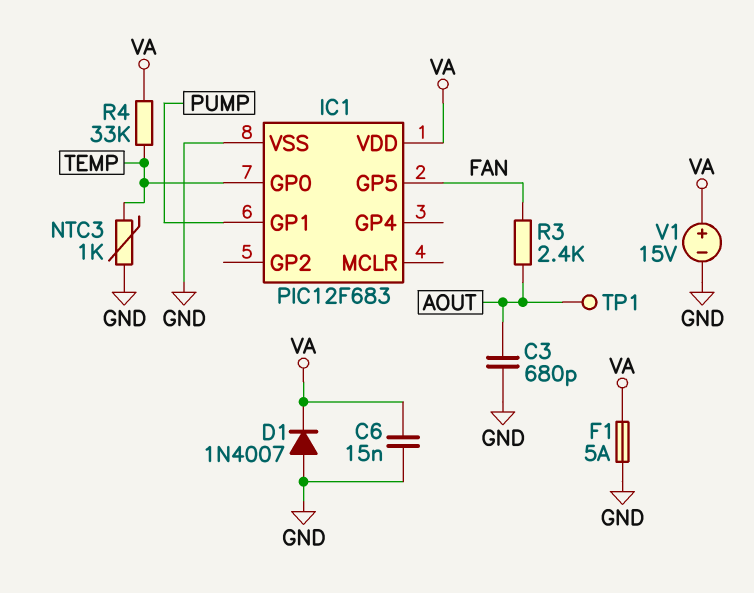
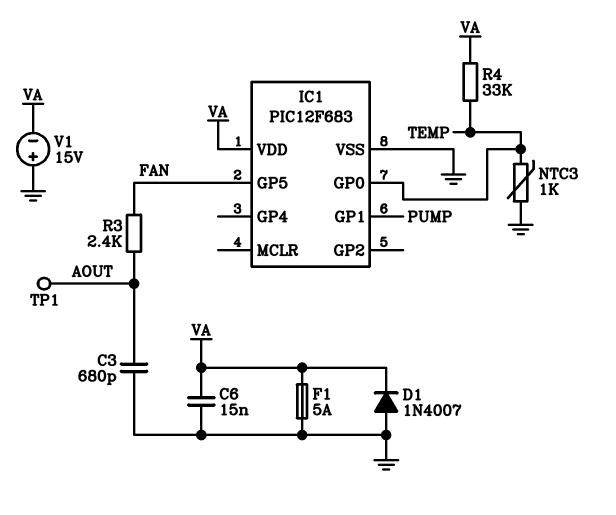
V1: 15V (plus VA, minus GND) -> 15V (plus GND, minus VA)

